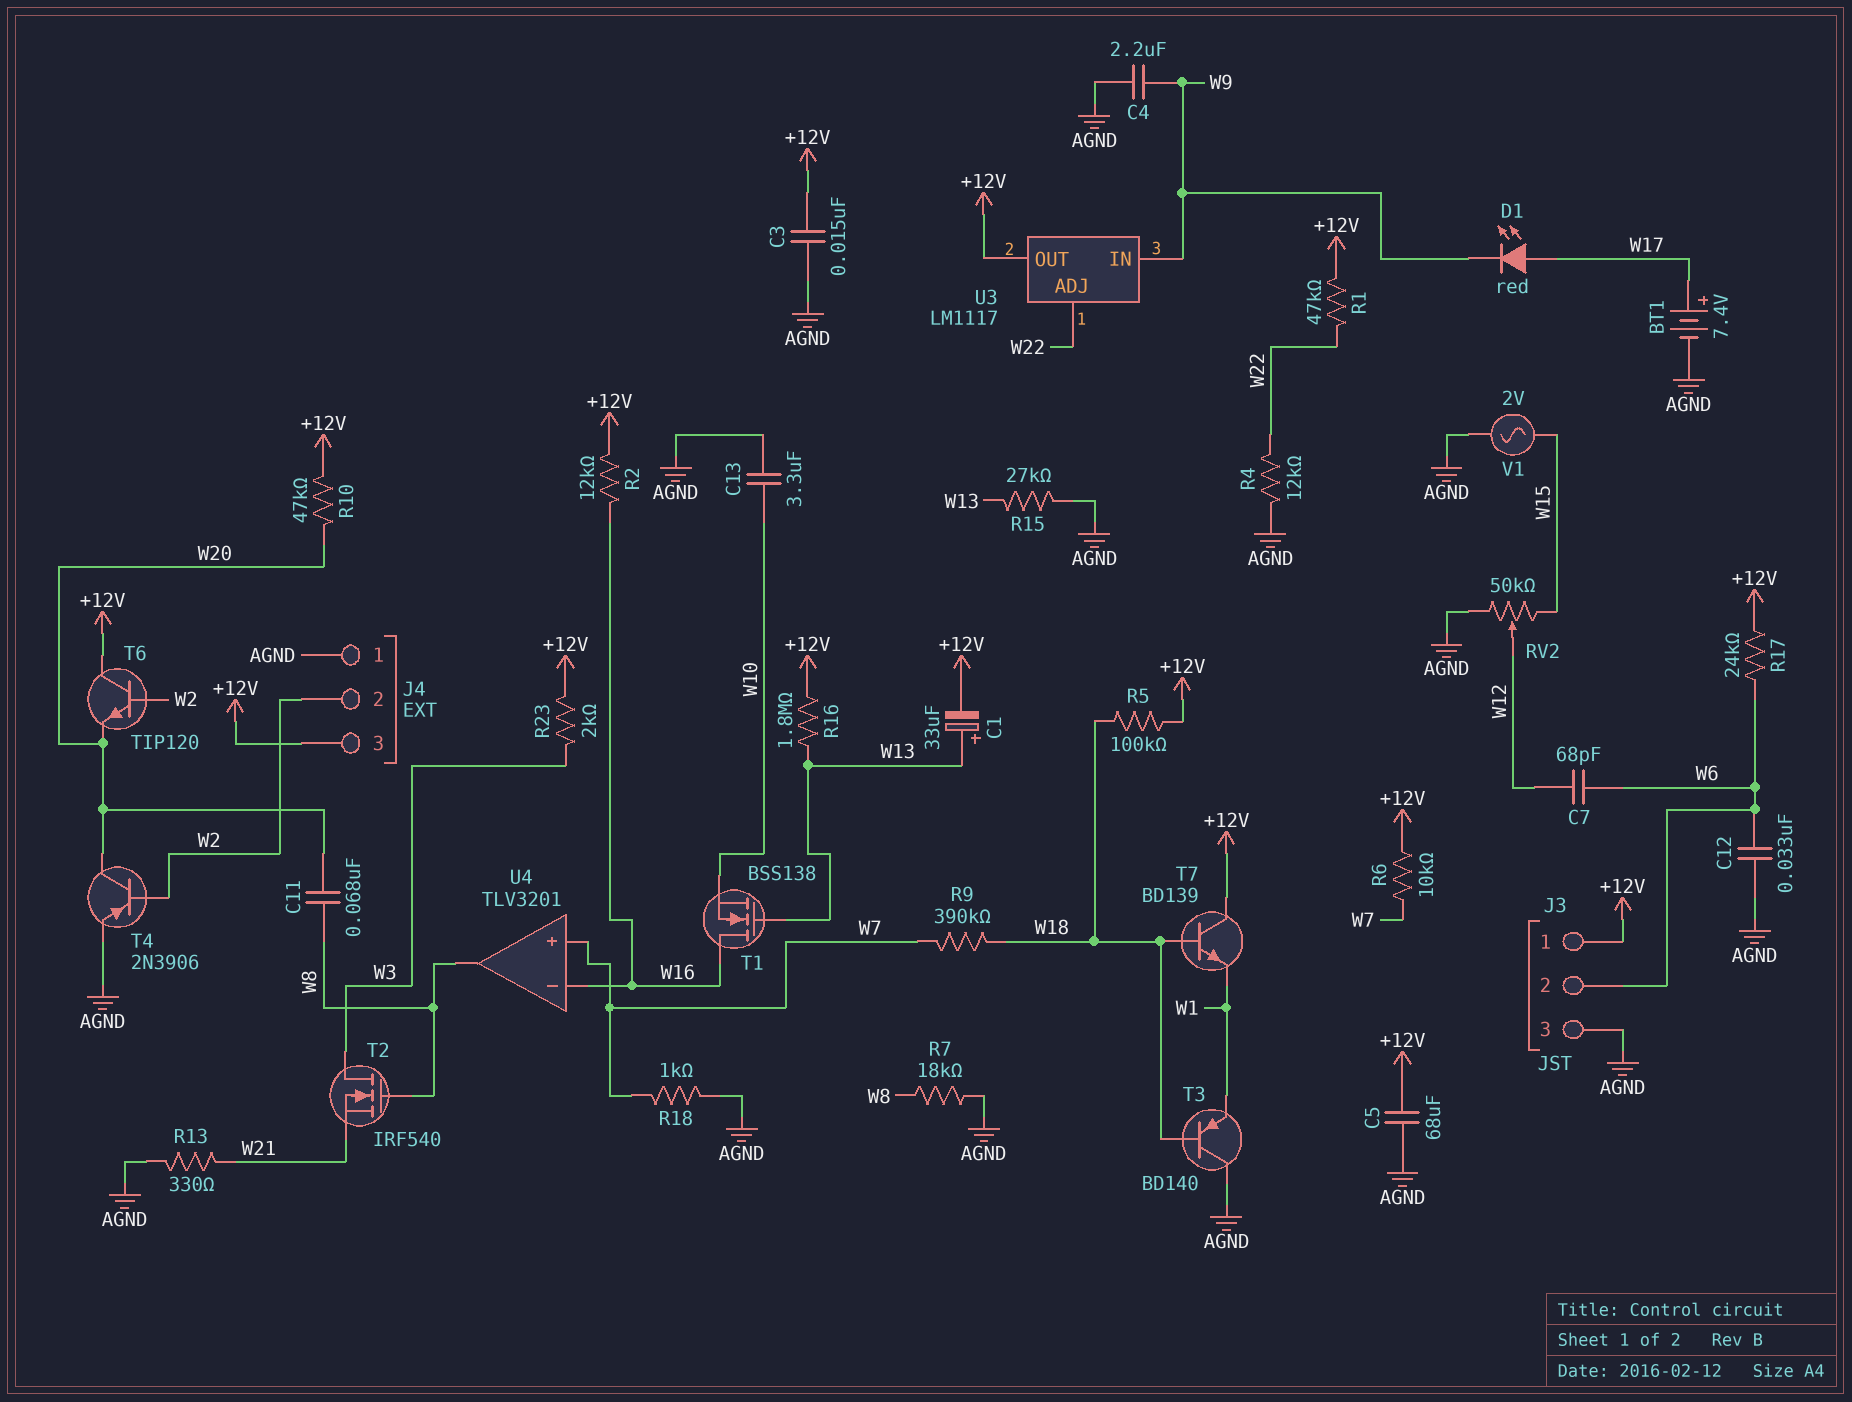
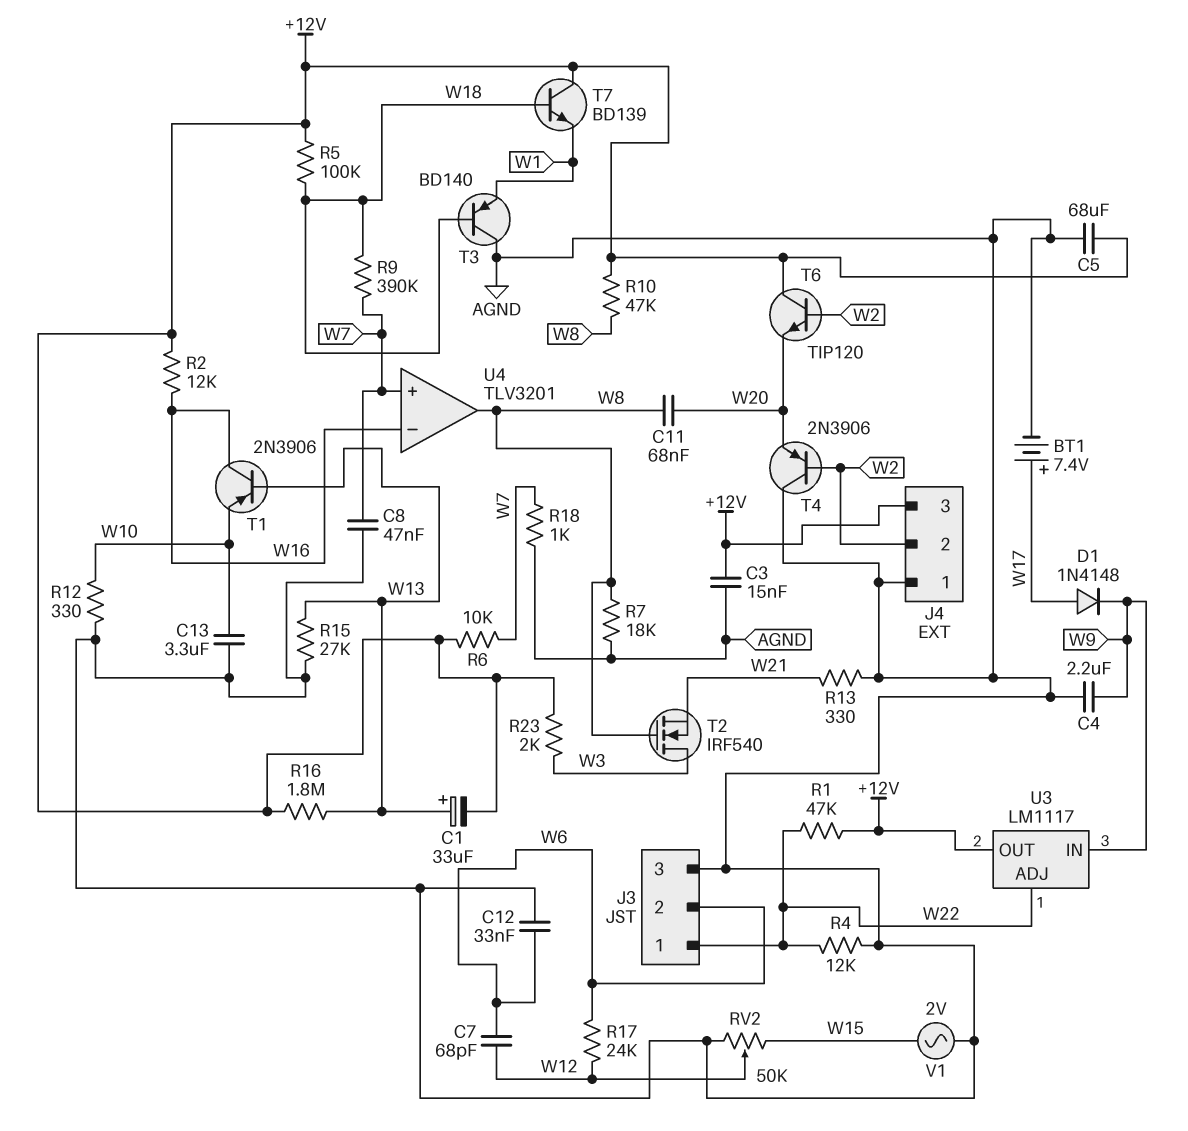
C8: none -> 47nF (AGND, W7)
D1: LED red (A W17, K W9) -> diode 1N4148 (A W17, K W9)
J3 pin 1: +12V -> W22
R10: 47k (+12V, W20) -> 47k (+12V, W8)
R12: none -> 330 (AGND, W10)
R17: 24k (+12V, W6) -> 24k (W6, W12)
T1: NMOS BSS138 (G W13, D W16, S W10) -> PNP 2N3906 (B W13, C W16, E W10)
T4: PNP 2N3906 (B W2, C W20, E AGND) -> PNP 2N3906 (B W2, C AGND, E W20)

